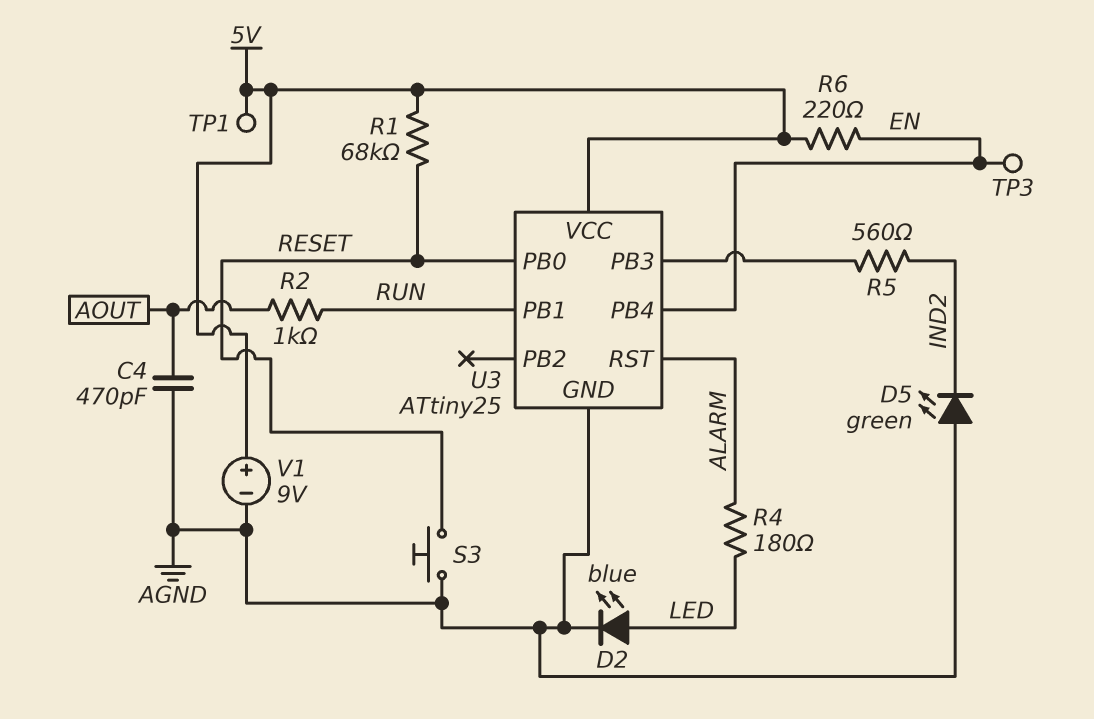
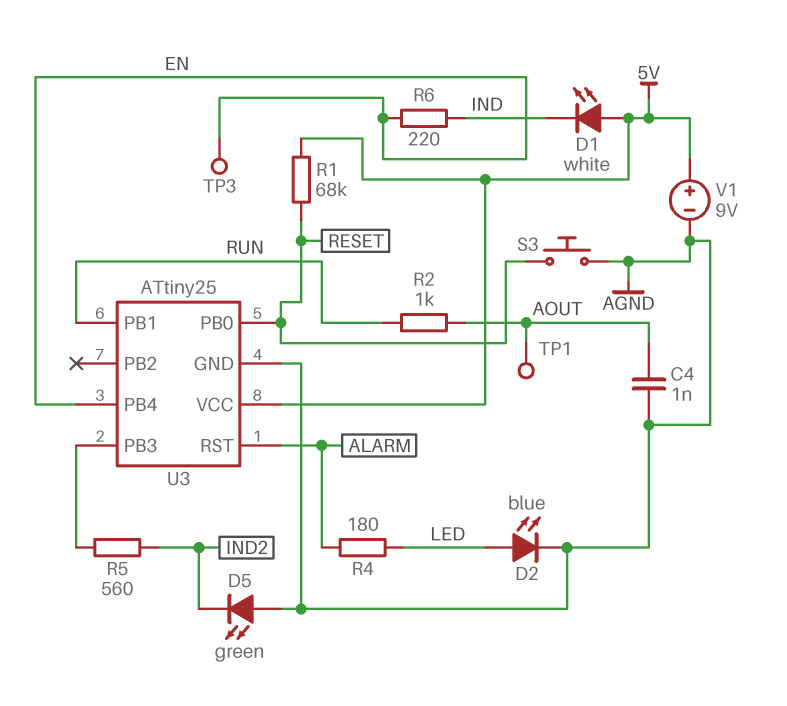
C4: 470pF (AGND, AOUT) -> 1nF (AGND, AOUT)
D1: none -> LED white (A 5V, K IND)
R6: 220 (5V, EN) -> 220 (EN, IND)
TP1: test point (5V) -> test point (AOUT)

